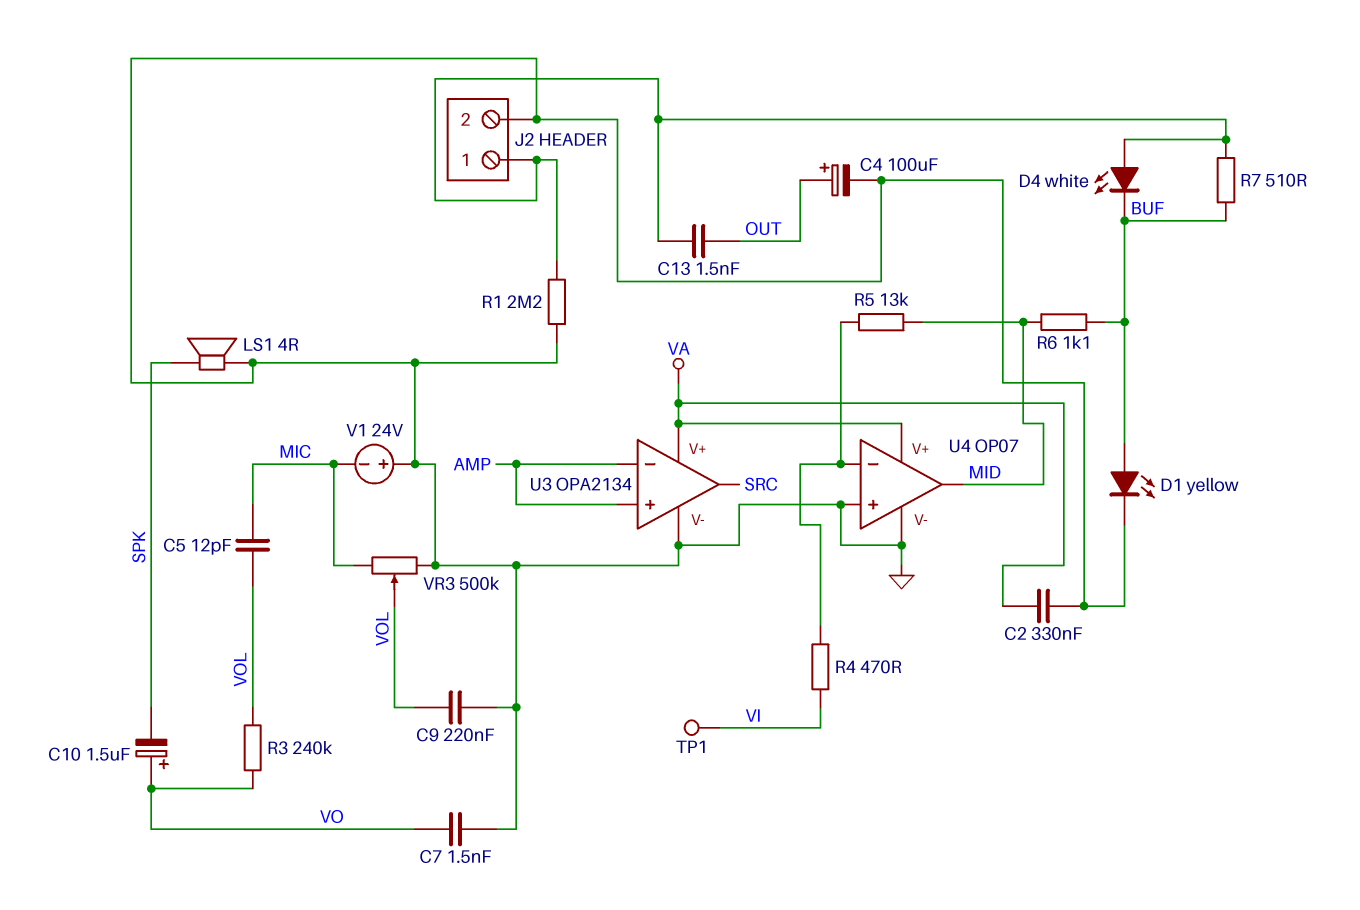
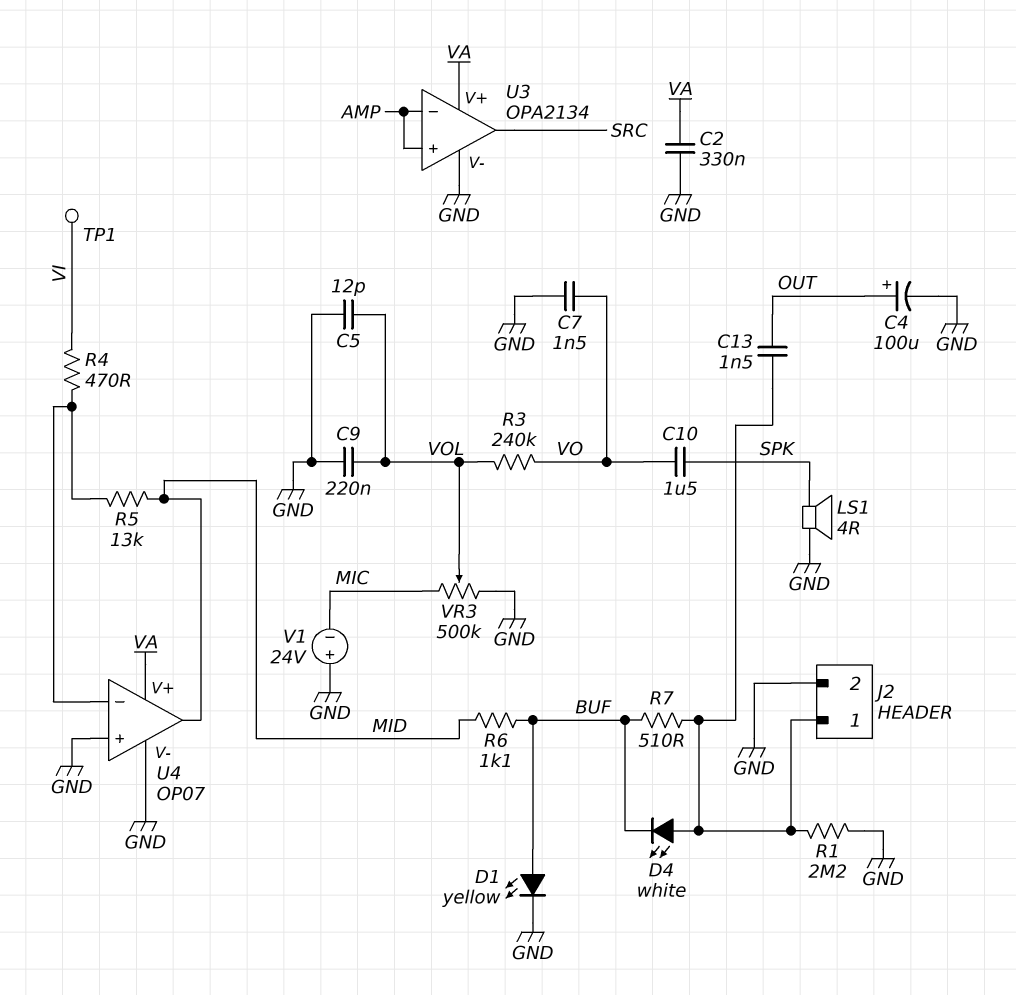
C5: 12pF (MIC, VOL) -> 12pF (GND, VOL)
C10: 1.5uF (plus VO, minus SPK) -> 1.5uF (SPK, VO)

